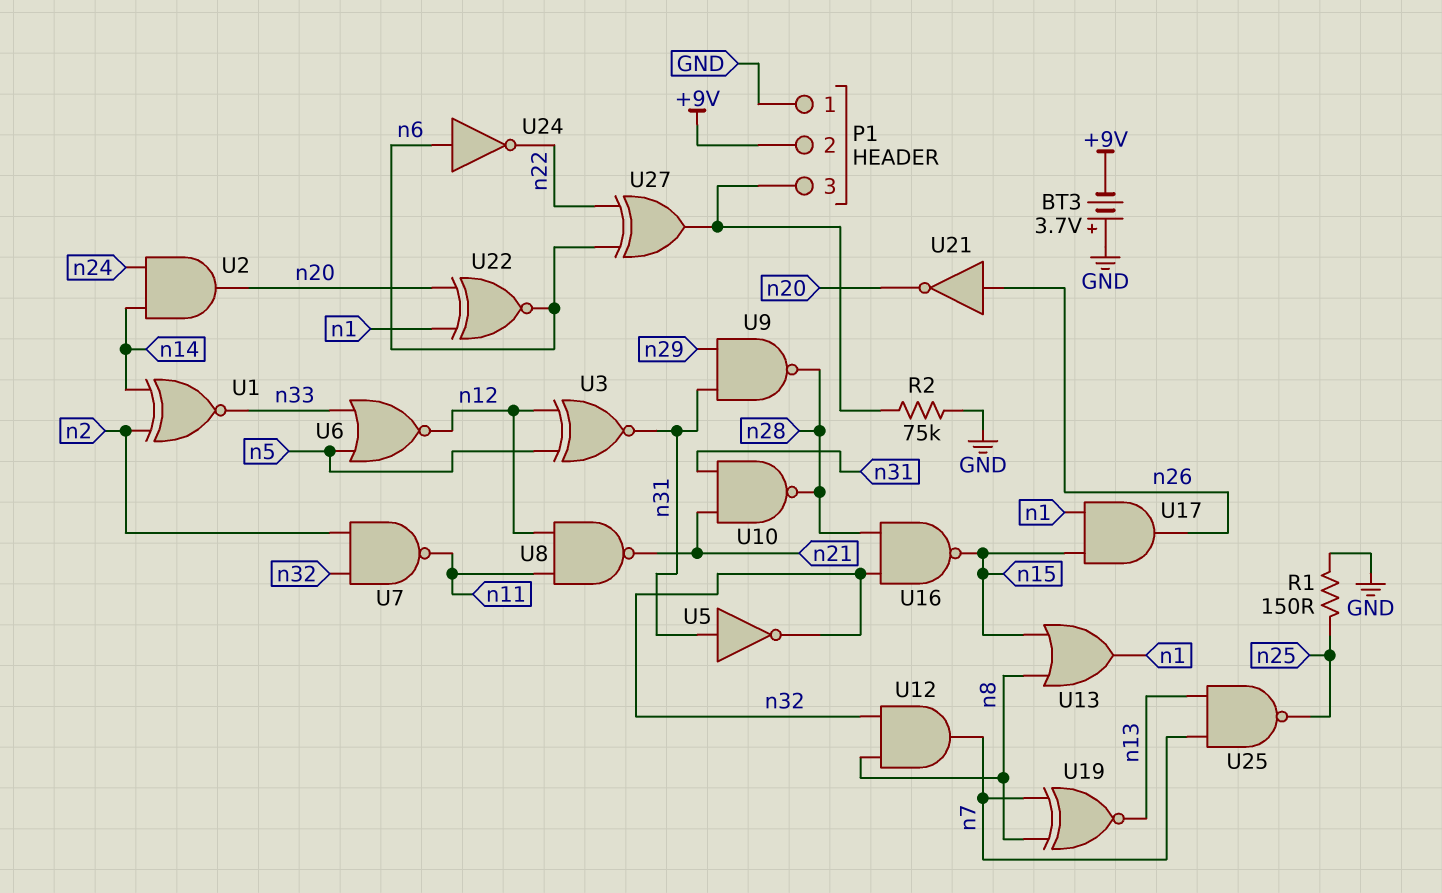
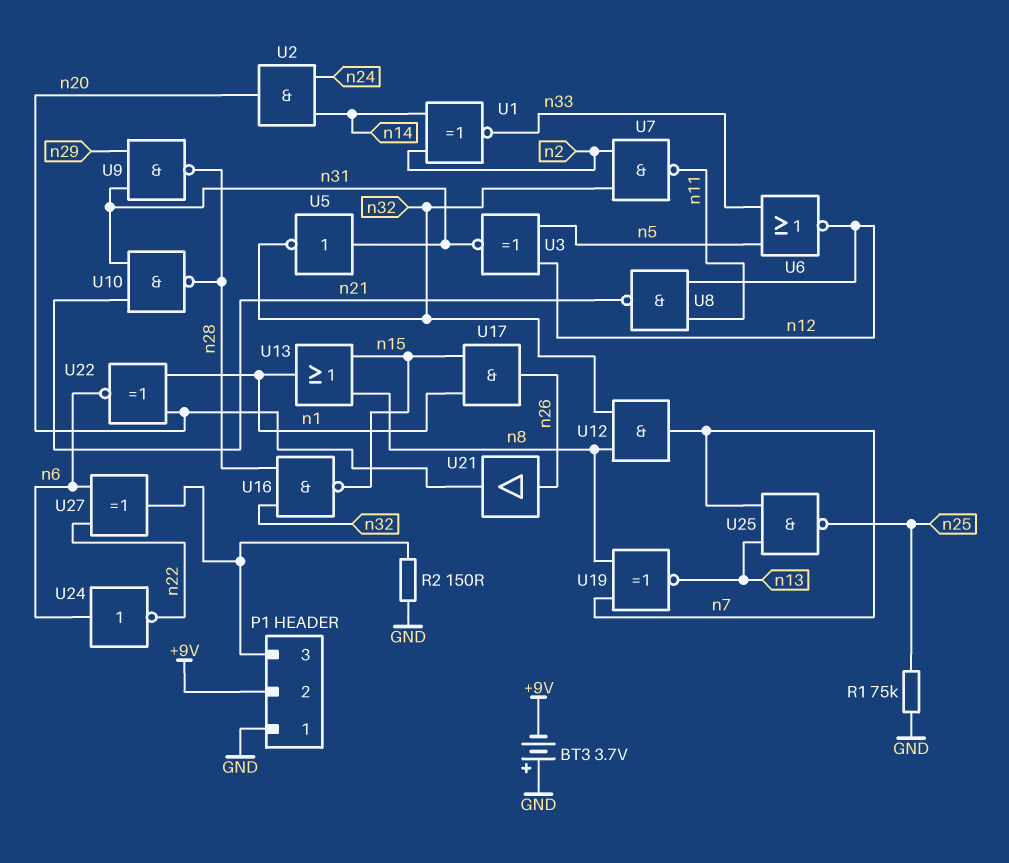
R1: 150 (GND, n25) -> 75k (GND, n25)
R2: 75k (GND, P1/3) -> 150 (GND, P1/3)
U21: NOT (in n26, out n20) -> buffer (in n26, out n20)

